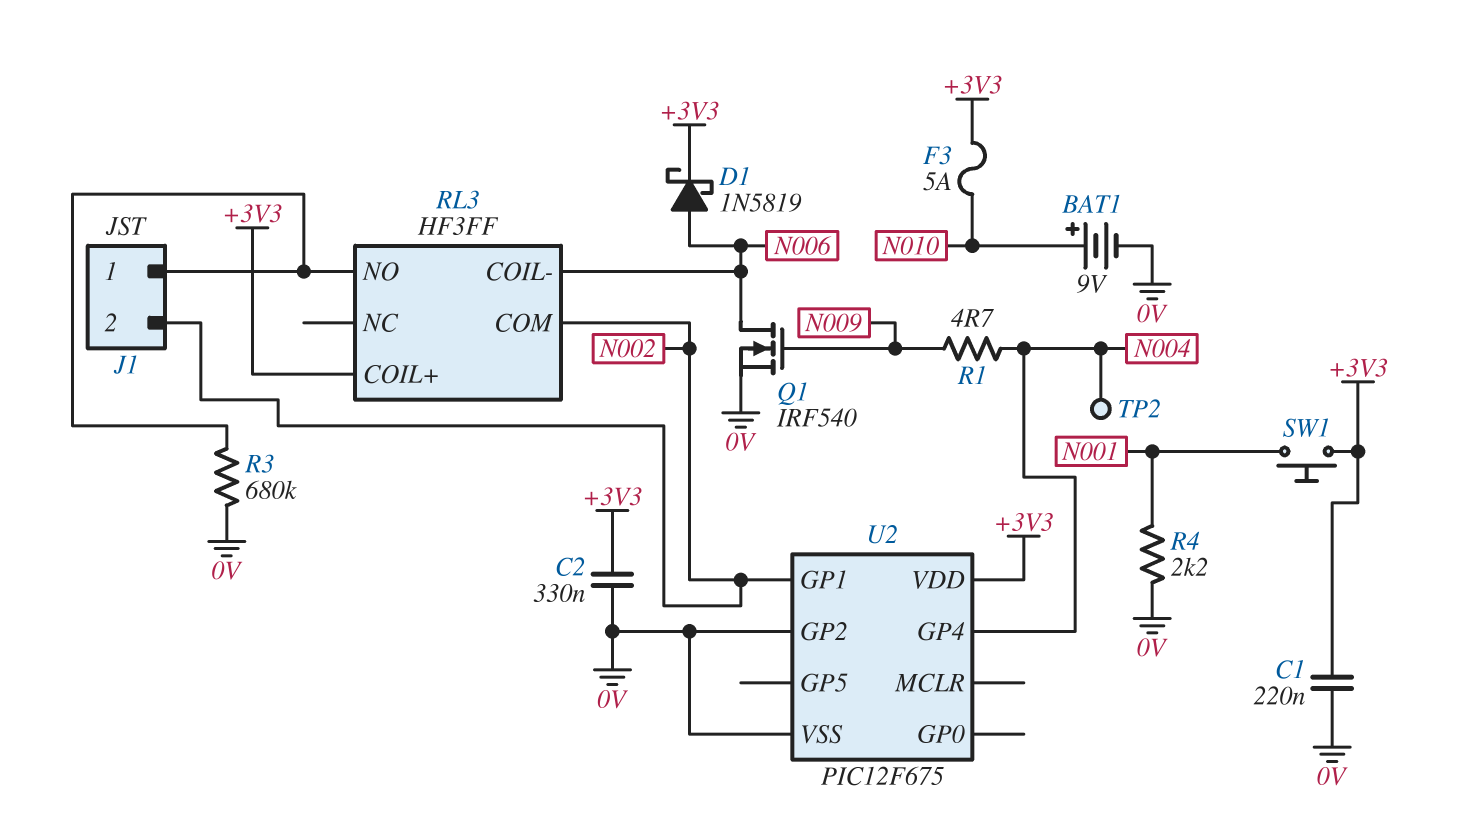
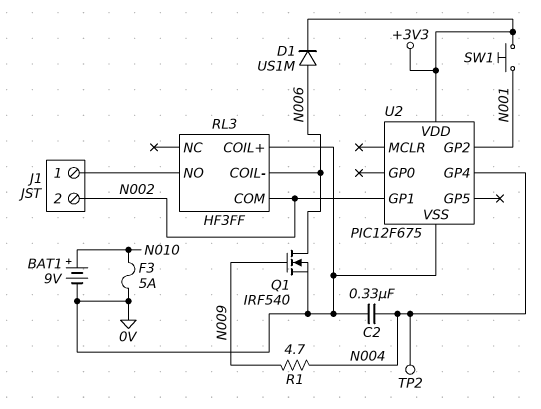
C1: 220nF (+3V3, 0V) -> none
C2: 330nF (+3V3, 0V) -> 330nF (0V, N004)
D1: schottky 1N5819 (A N006, K +3V3) -> diode US1M (A N006, K +3V3)
F3: 5A (+3V3, N010) -> 5A (0V, N010)
R3: 680k (0V, J1/1) -> none
R4: 2.2k (0V, N001) -> none
RL3 pin COIL+: +3V3 -> 0V
U2 pin GP2: 0V -> N001

